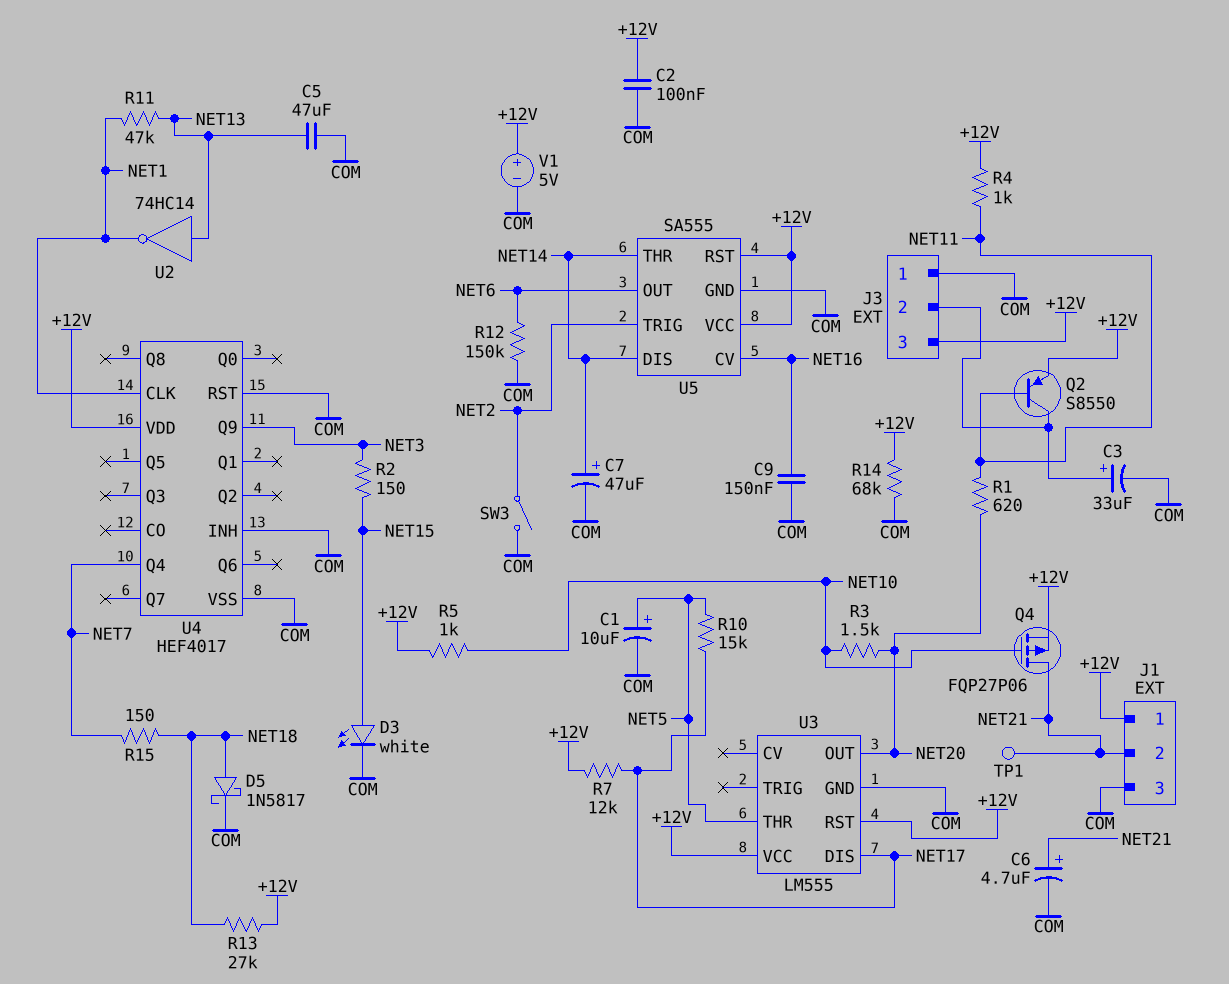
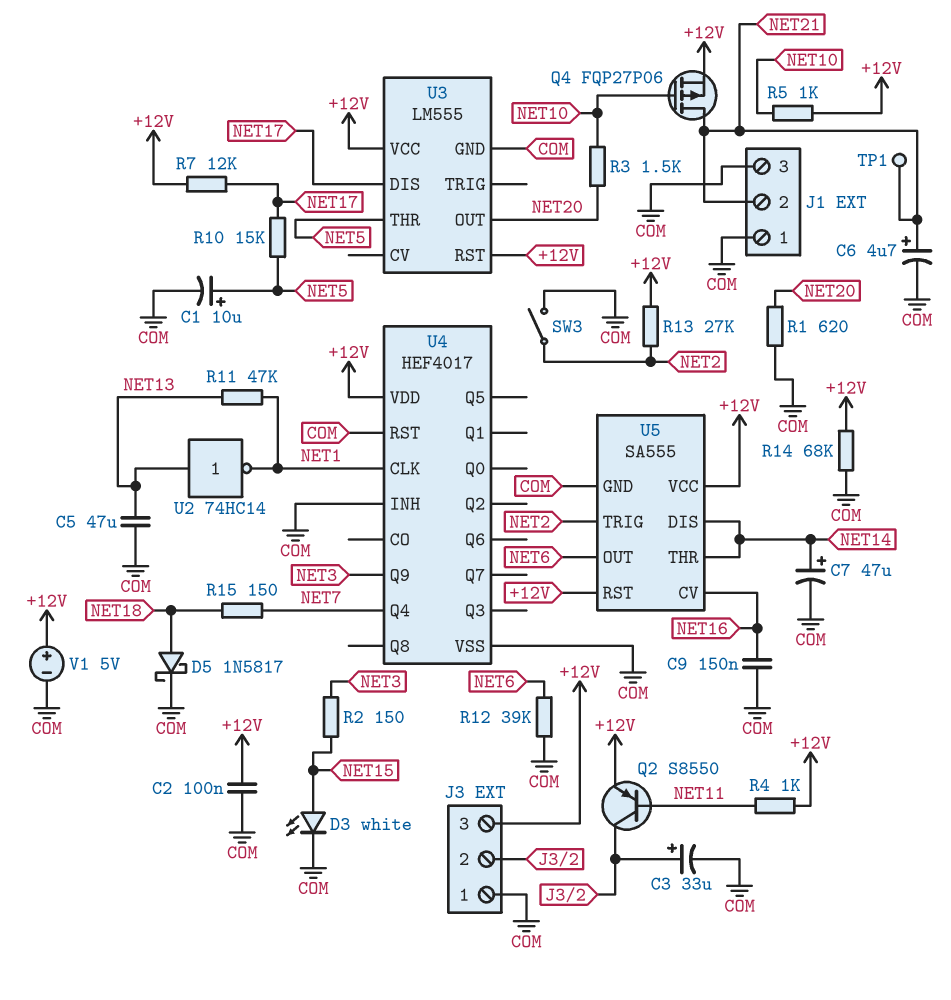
J1 pin 1: +12V -> COM
R1: 620 (NET11, NET20) -> 620 (COM, NET20)
R12: 150k (COM, NET6) -> 39k (COM, NET6)
R13: 27k (+12V, NET18) -> 27k (+12V, NET2)

